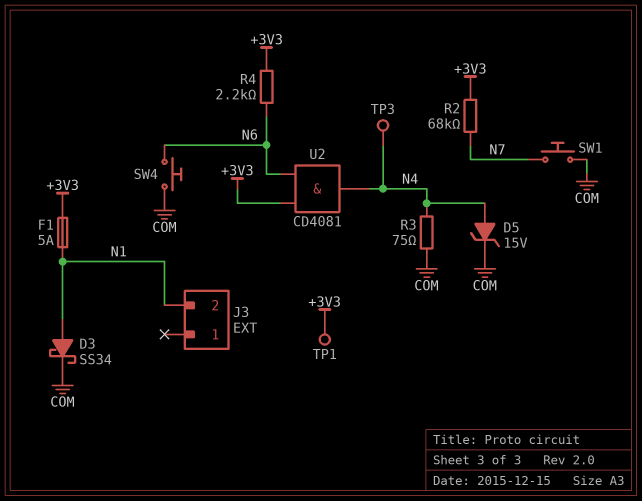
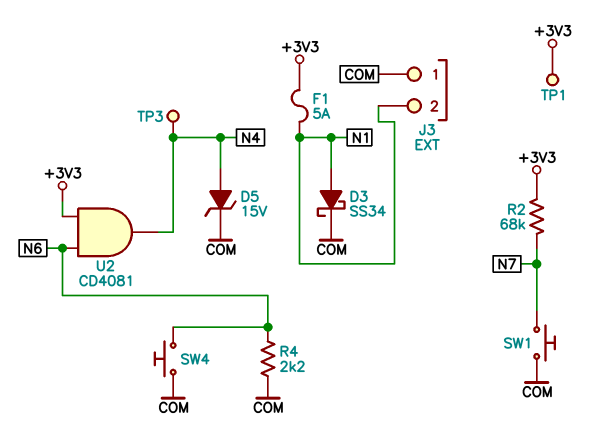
J3 pin 1: none -> COM
R3: 75 (COM, N4) -> none
R4: 2.2k (+3V3, N6) -> 2.2k (COM, N6)

